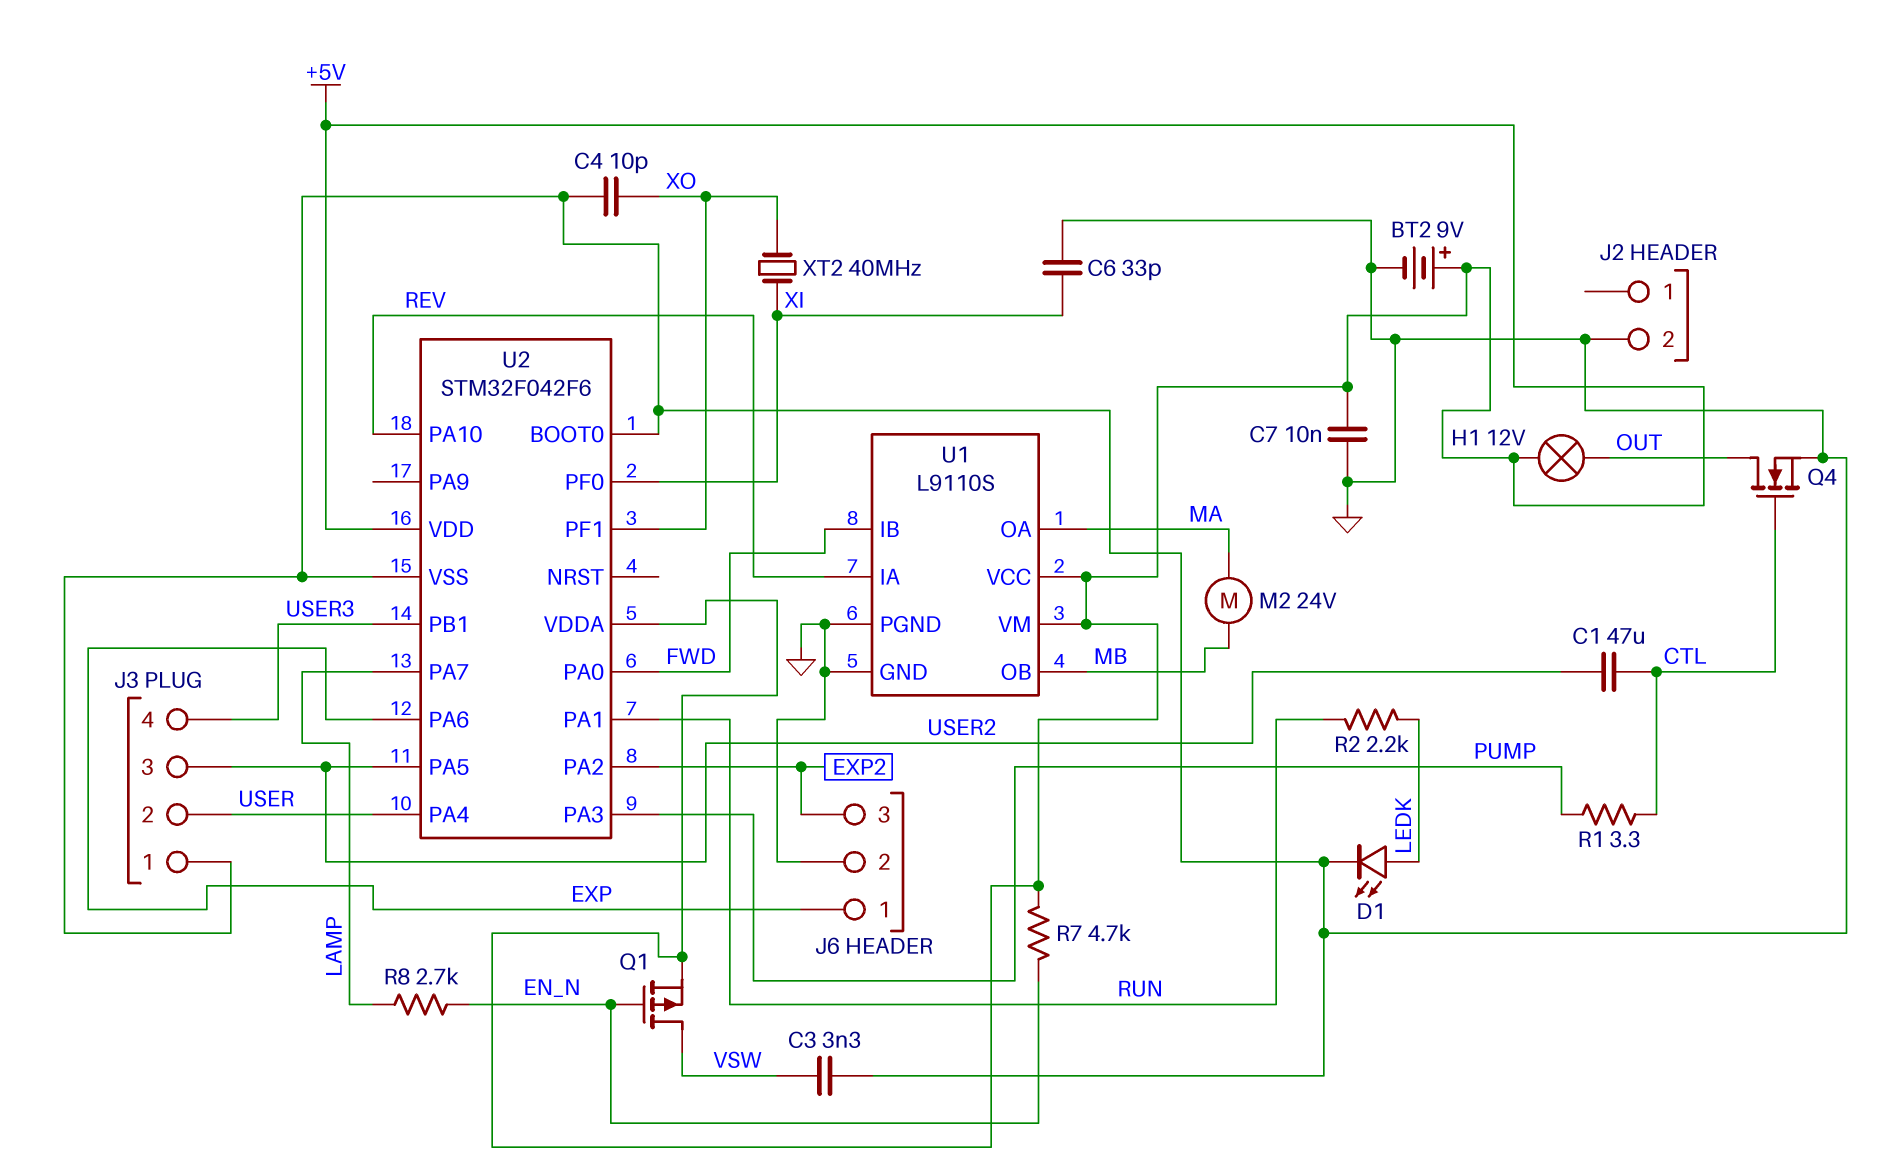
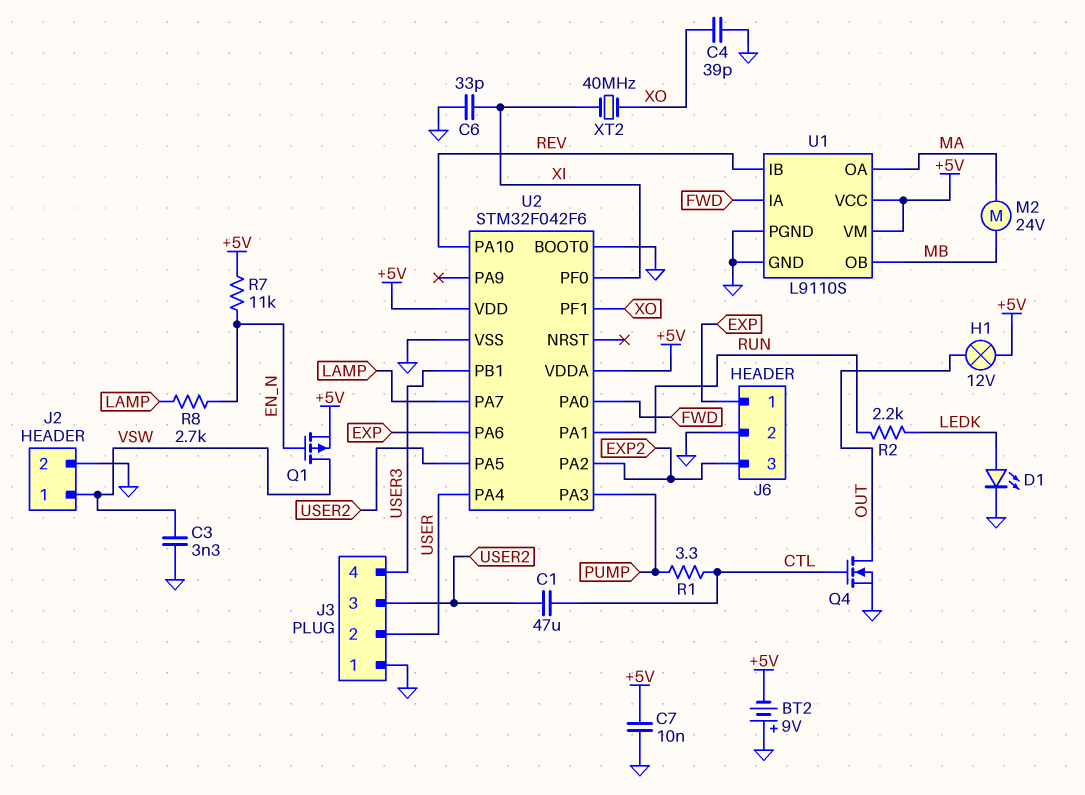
BT2: 9V (plus +5V, minus GND) -> 9V (plus GND, minus +5V)
C4: 10pF (GND, XO) -> 39pF (GND, XO)
J2 pin 1: none -> VSW
R7: 4.7k (+5V, EN_N) -> 11k (+5V, EN_N)
U1 pin IA: REV -> FWD
U1 pin IB: FWD -> REV

